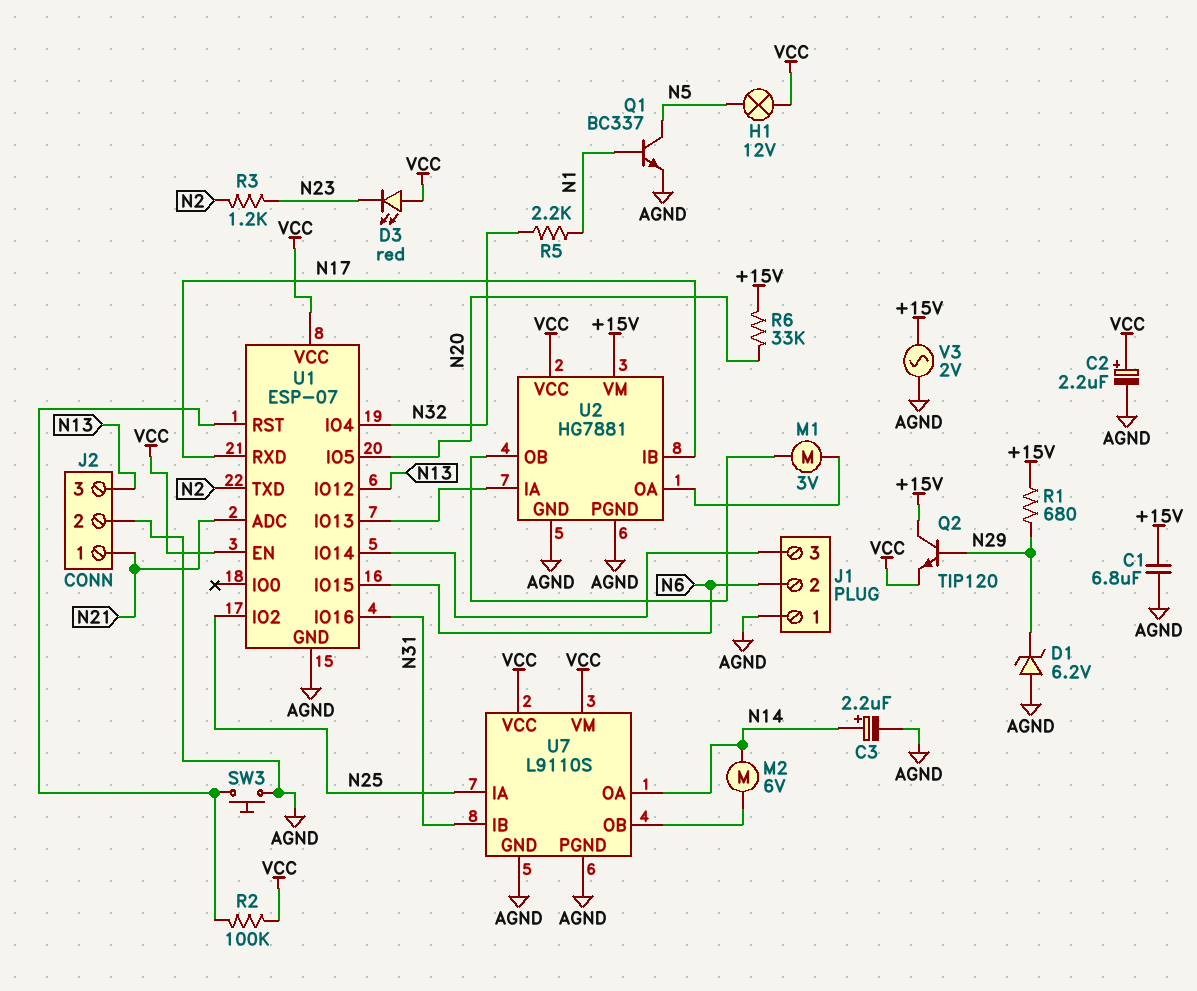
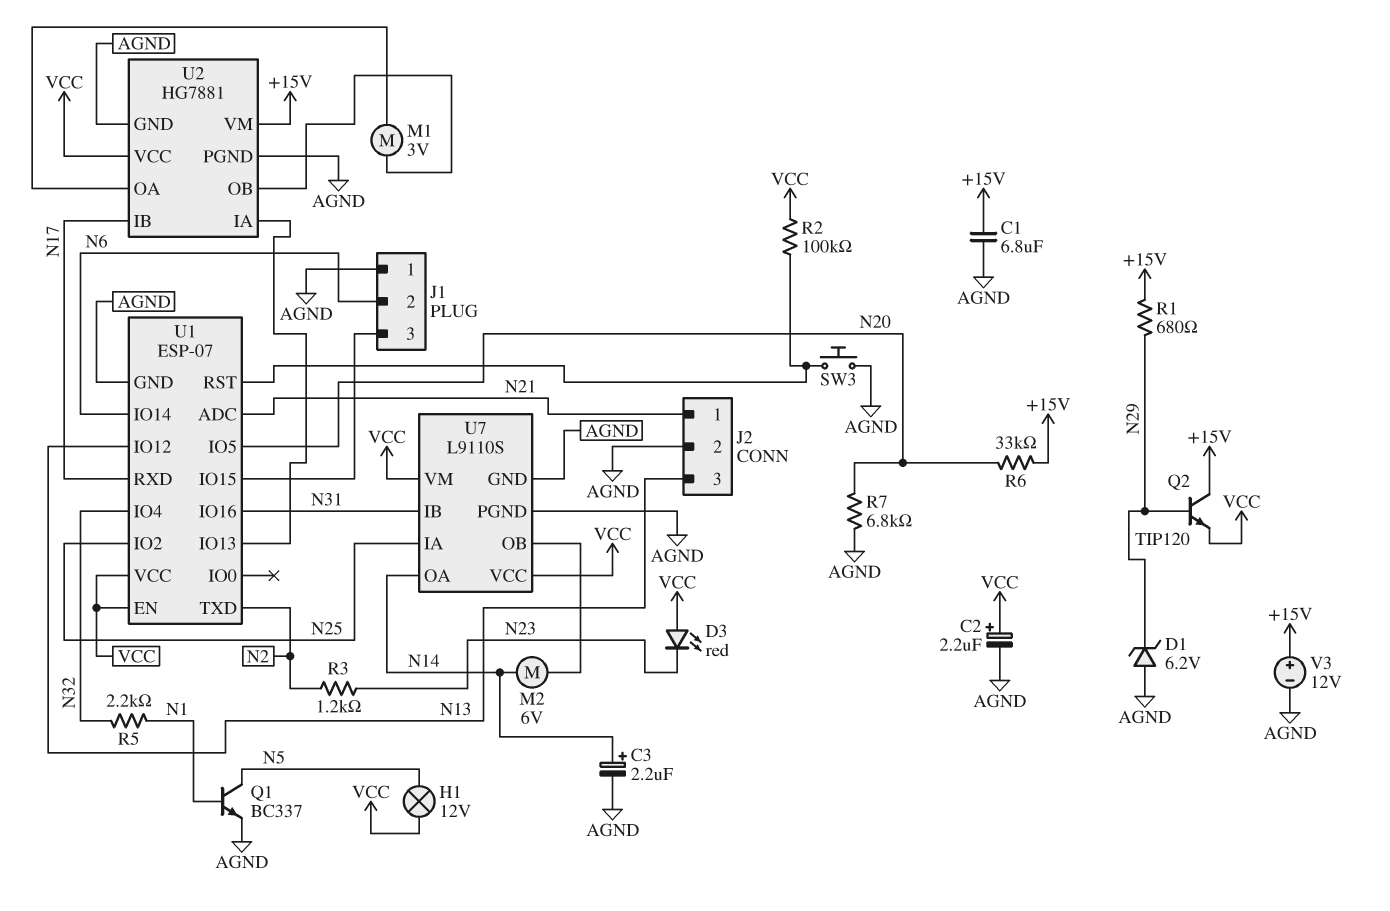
R7: none -> 6.8k (AGND, N20)
U1 pin IO14: J1/3 -> N6
U1 pin IO15: N6 -> J1/3
V3: AC 2V (+15V, AGND) -> 12V (plus +15V, minus AGND)

